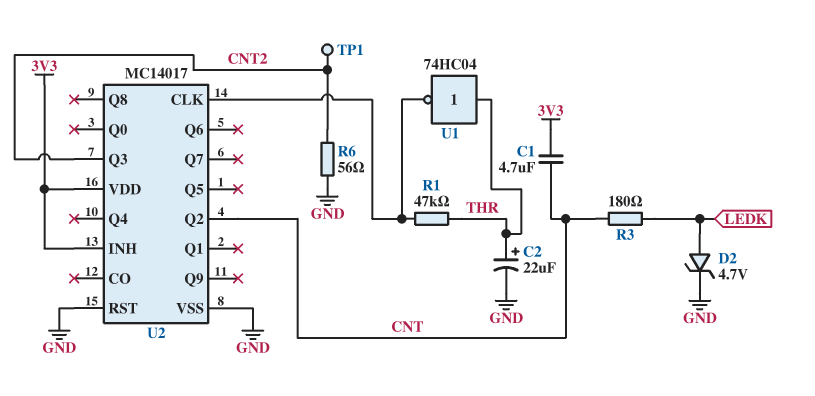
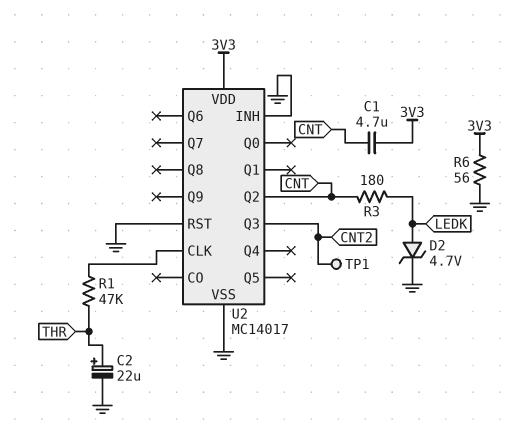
R6: 56 (CNT2, GND) -> 56 (3V3, GND)
U1: NOT 74HC04 (in THR, out U2/CLK) -> none
U2 pin INH: 3V3 -> GND

